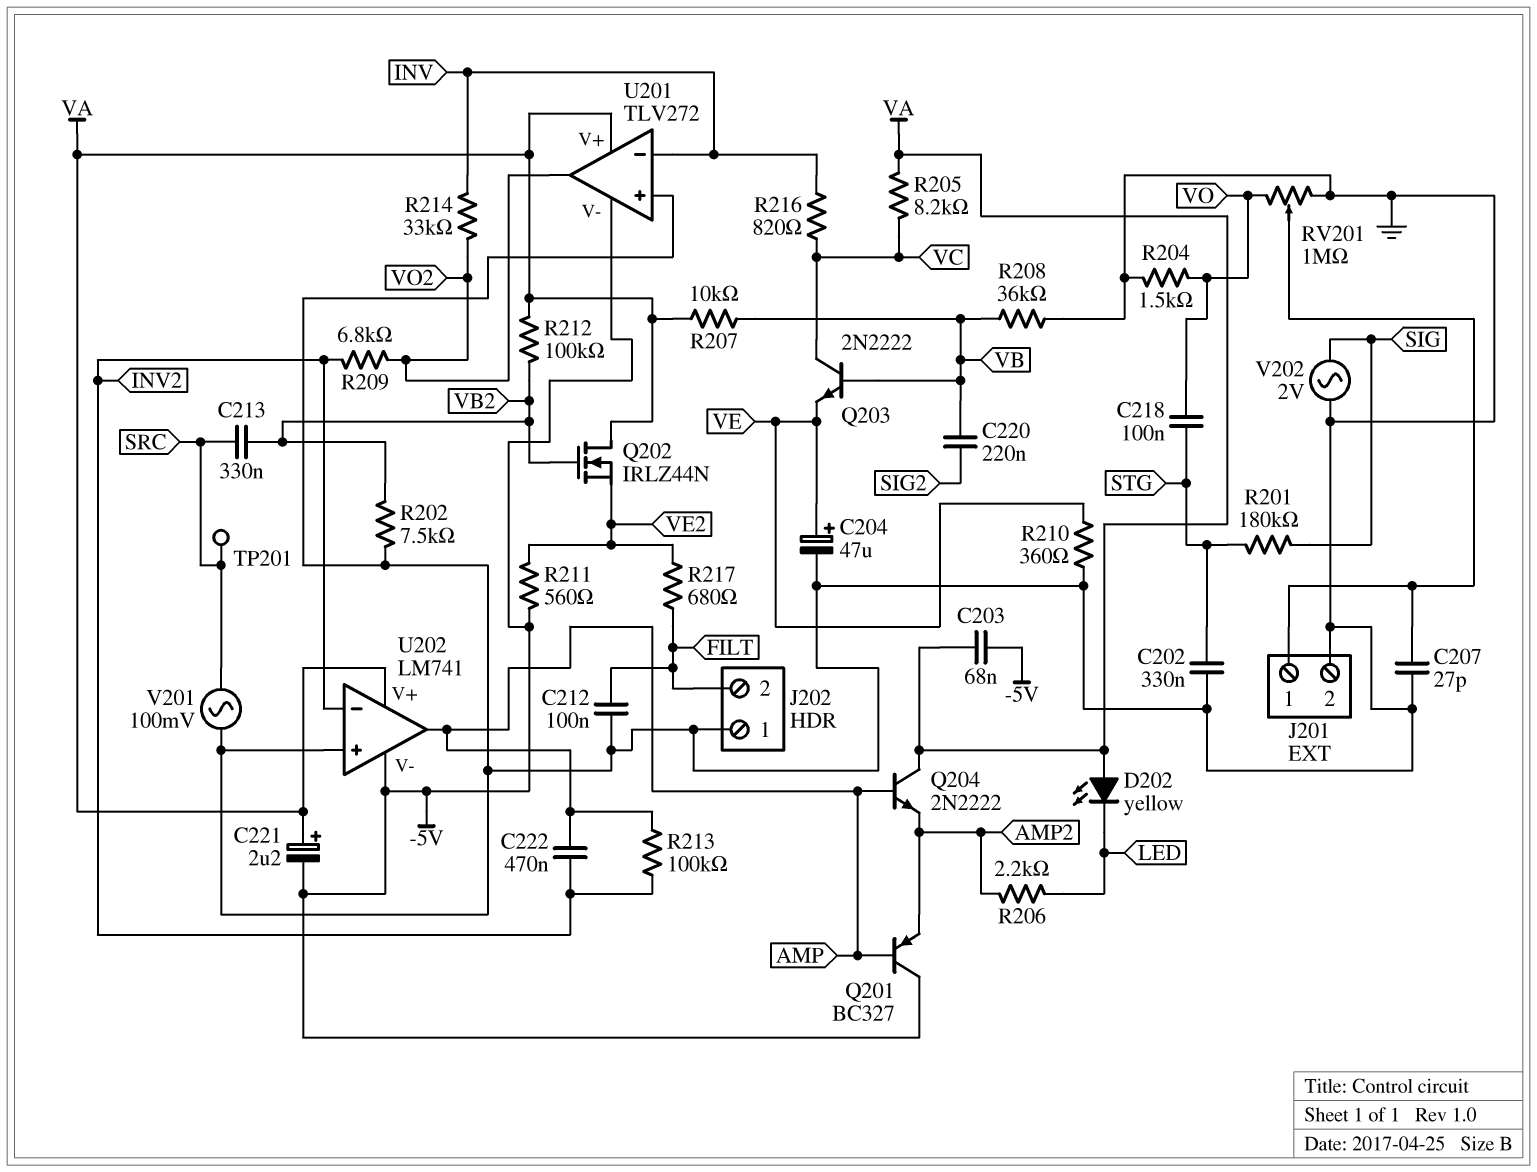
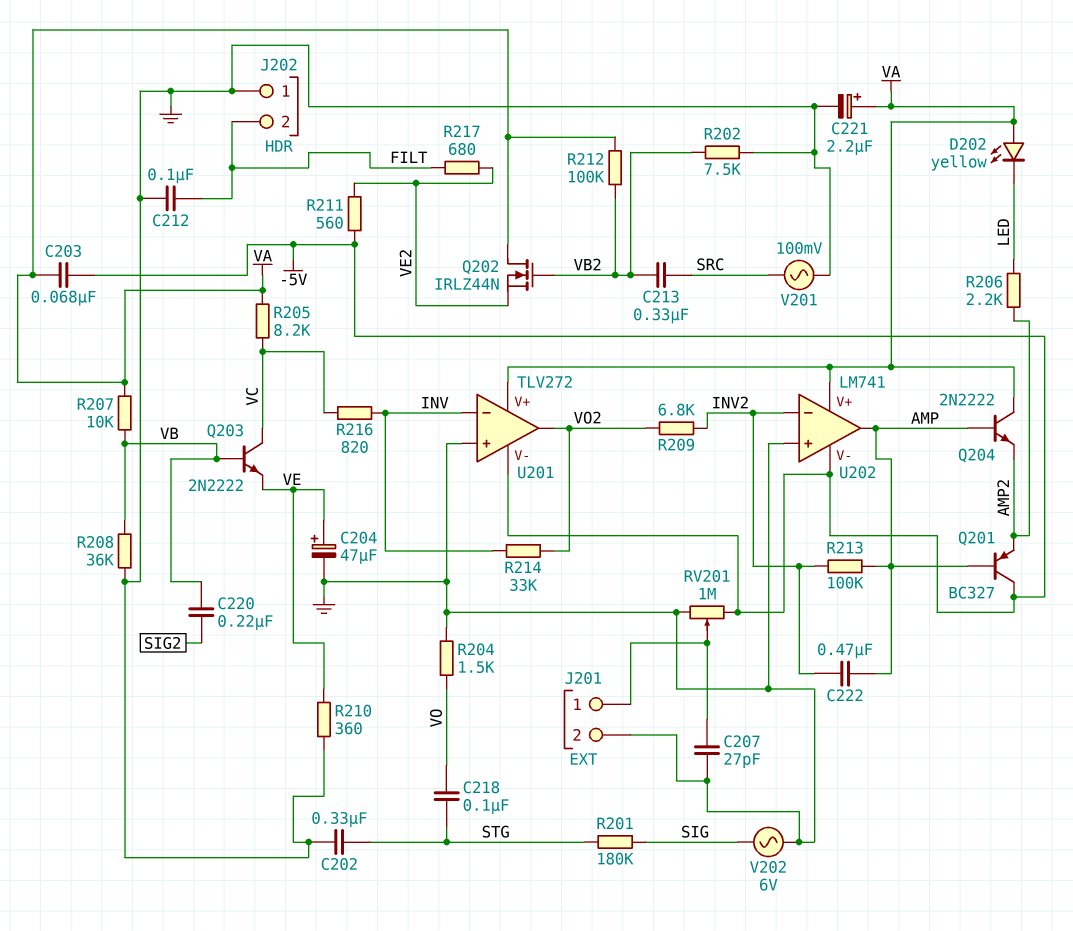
C221: 2.2uF (plus VA, minus -5V) -> 2.2uF (plus VA, minus GND)
RV201: 1M (GND, VO, wiper J201/1) -> 1M (-5V, GND, wiper J201/1)
TP201: test point (SRC) -> none
V202: AC 2V (GND, SIG) -> AC 6V (GND, SIG)

